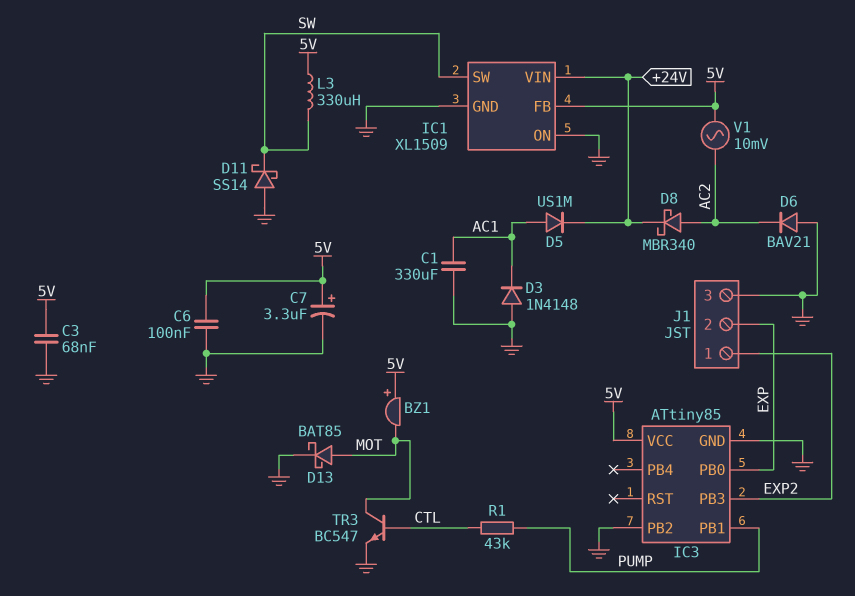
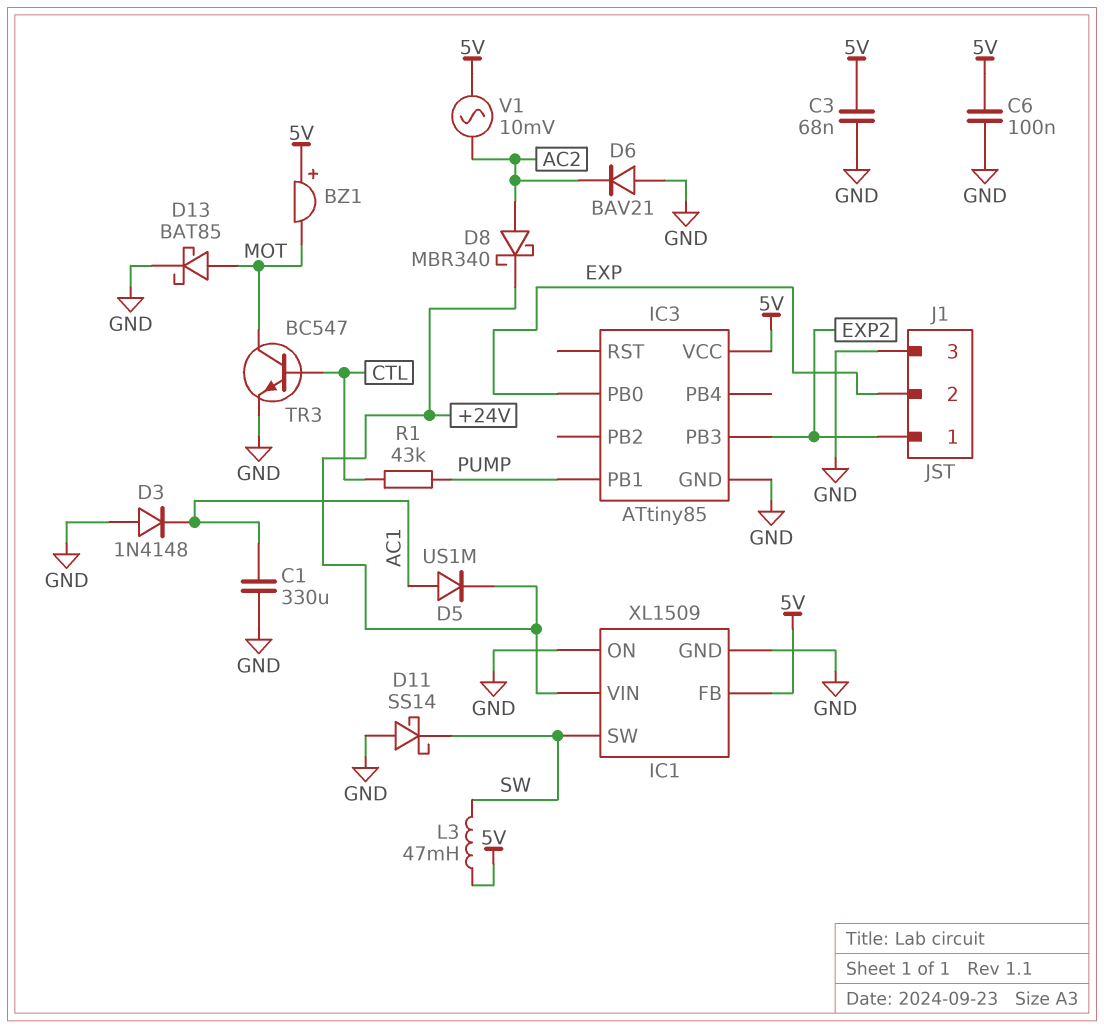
C7: 3.3uF (plus 5V, minus GND) -> none
IC3 pin PB2: GND -> none
L3: 330uH (5V, SW) -> 47mH (5V, SW)

